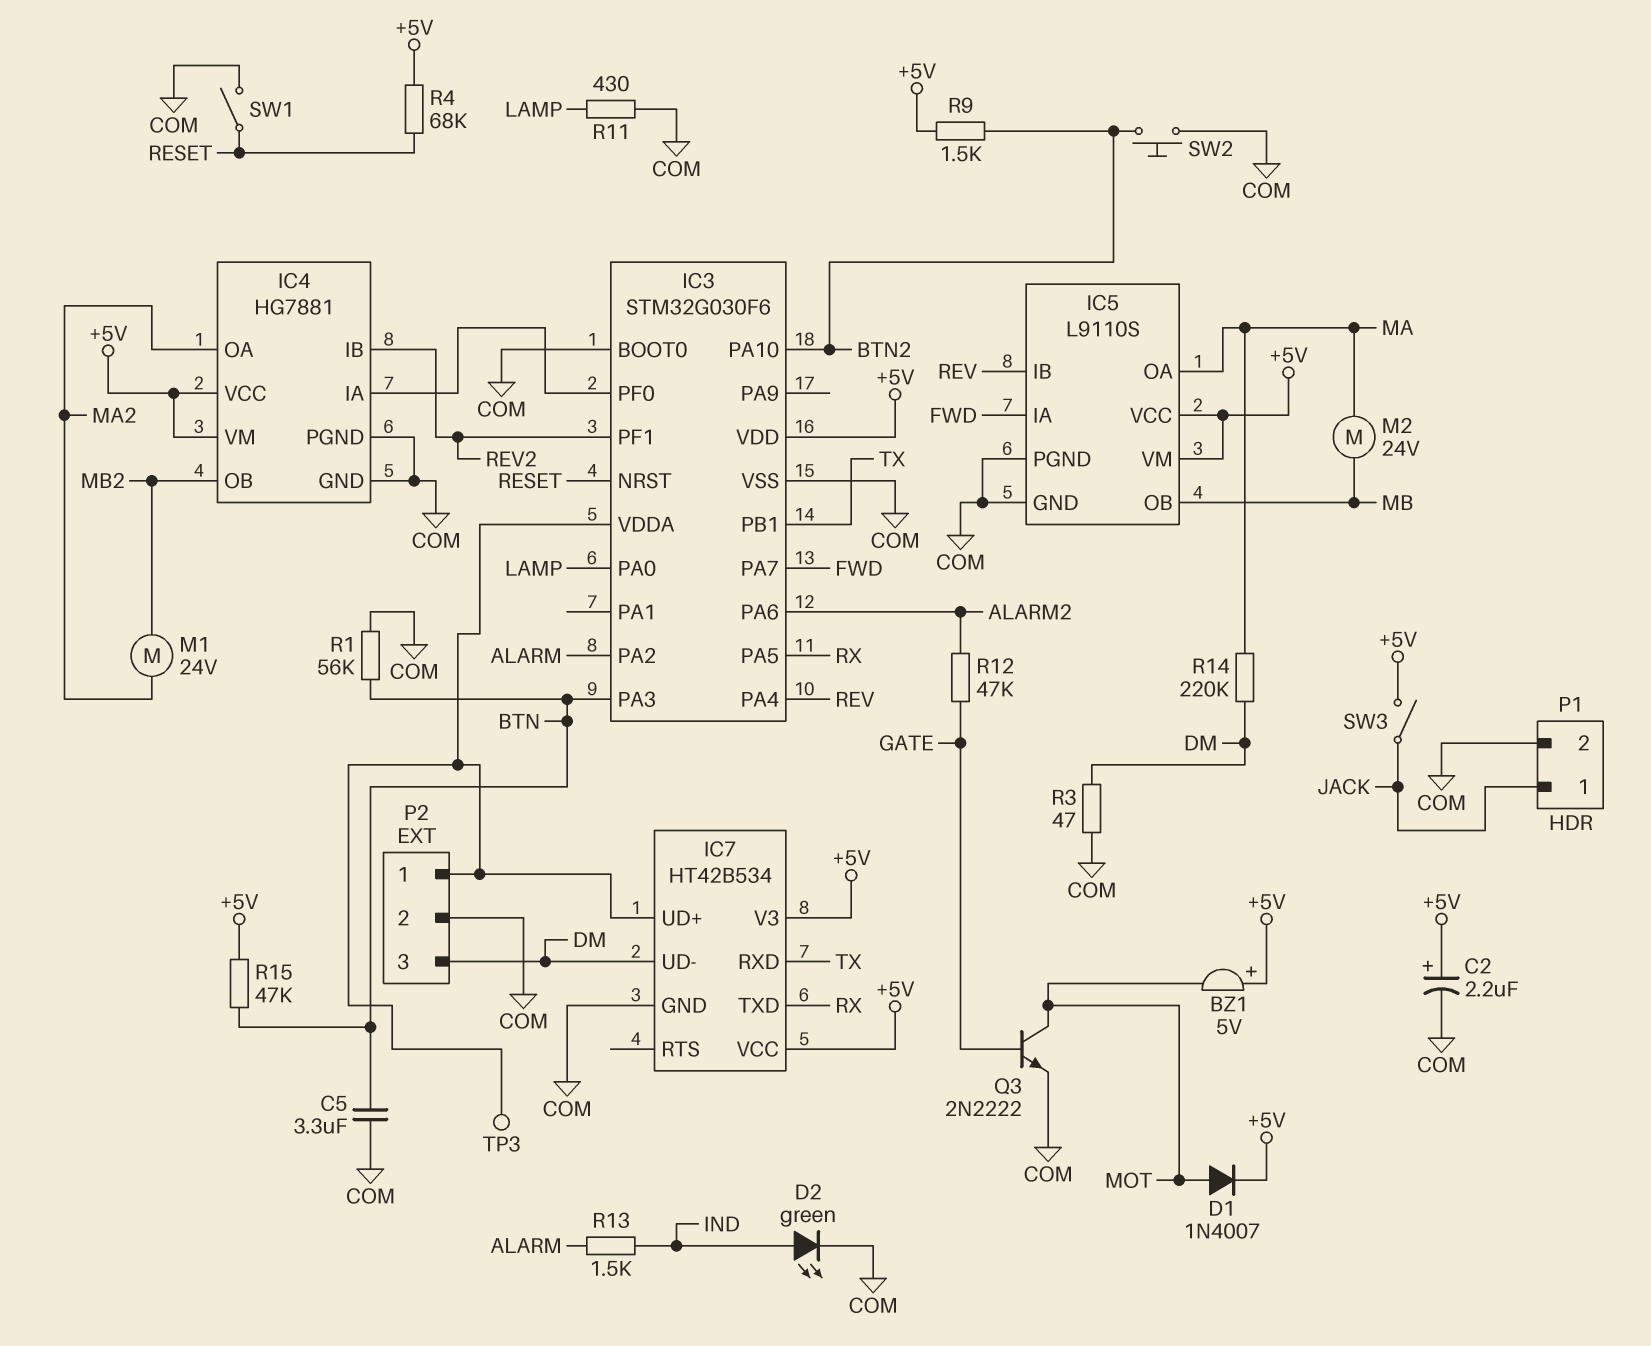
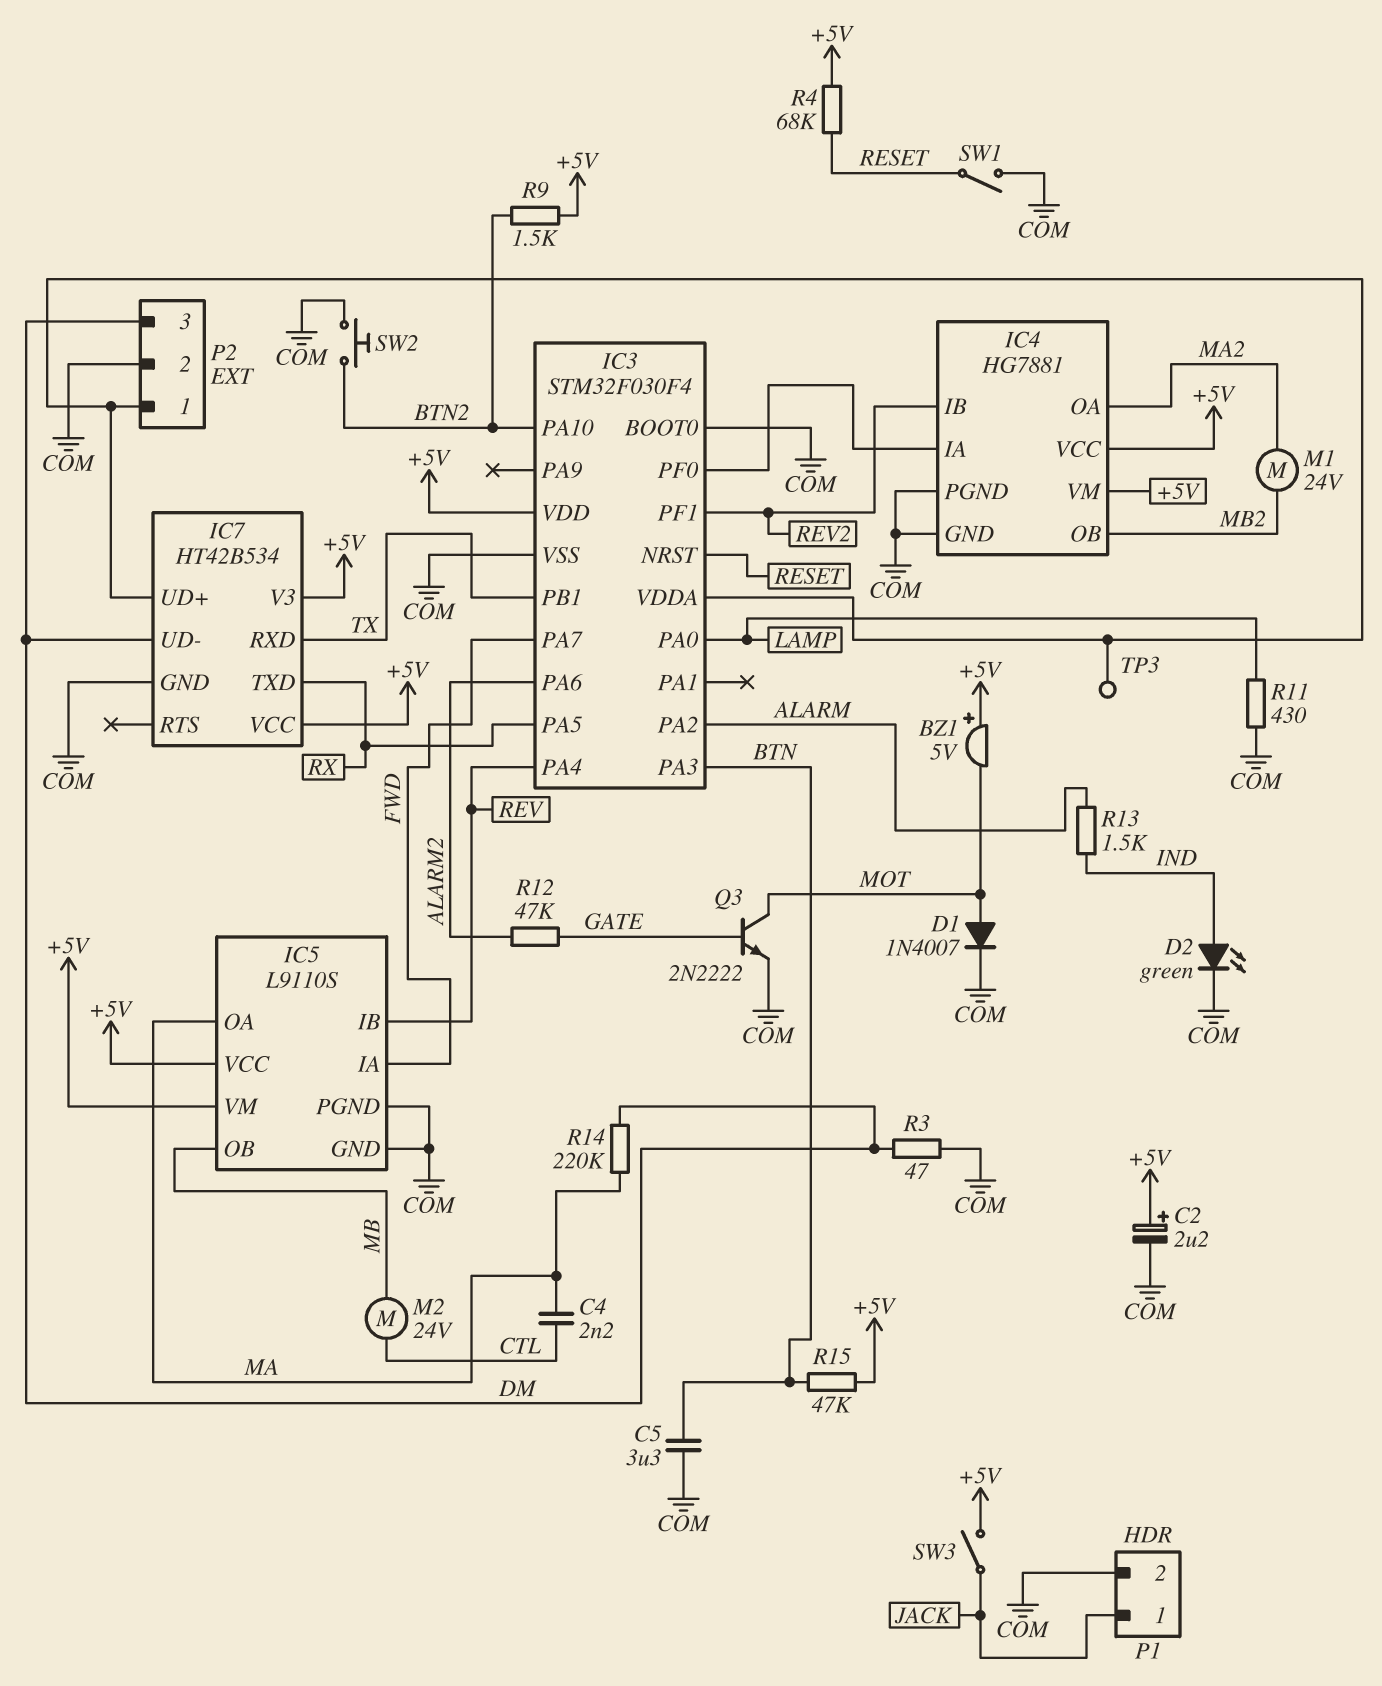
C4: none -> 2.2nF (CTL, MA)
D1: diode 1N4007 (A MOT, K +5V) -> diode 1N4007 (A MOT, K COM)
IC3: STM32G030F6 -> STM32F030F4
M2: motor 24V (MA, MB) -> motor 24V (CTL, MB)
R1: 56k (BTN, COM) -> none

